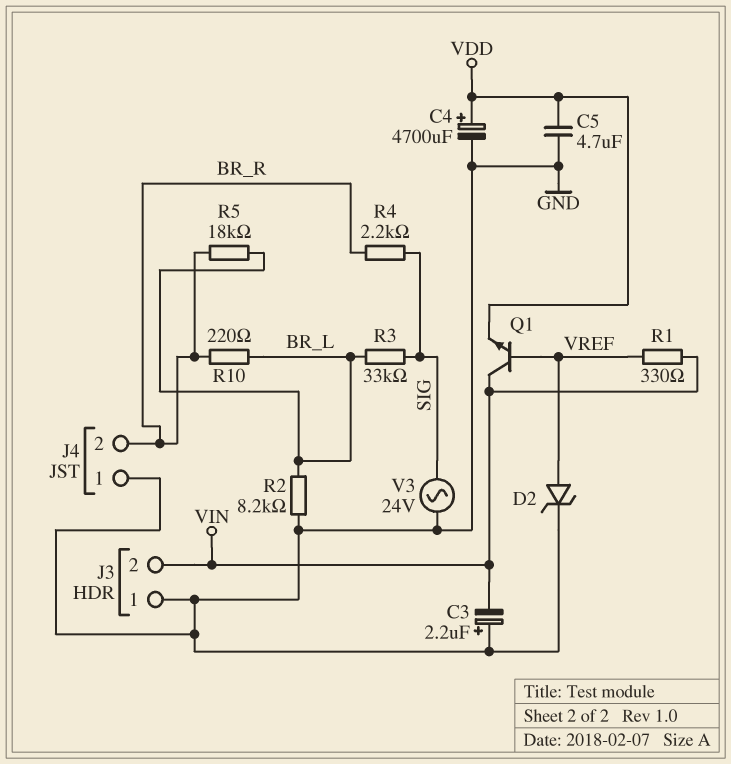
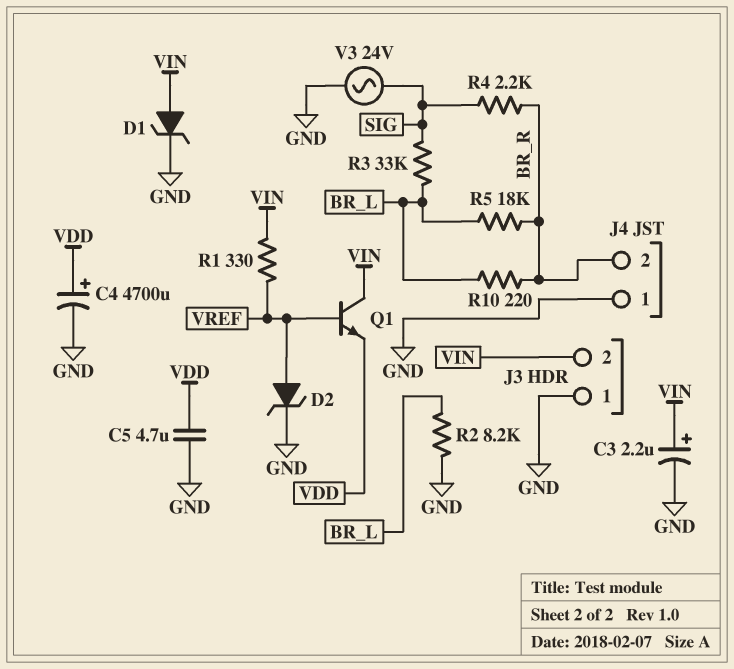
C3: 2.2uF (plus GND, minus VIN) -> 2.2uF (plus VIN, minus GND)
D1: none -> zener (A VIN, K GND)

